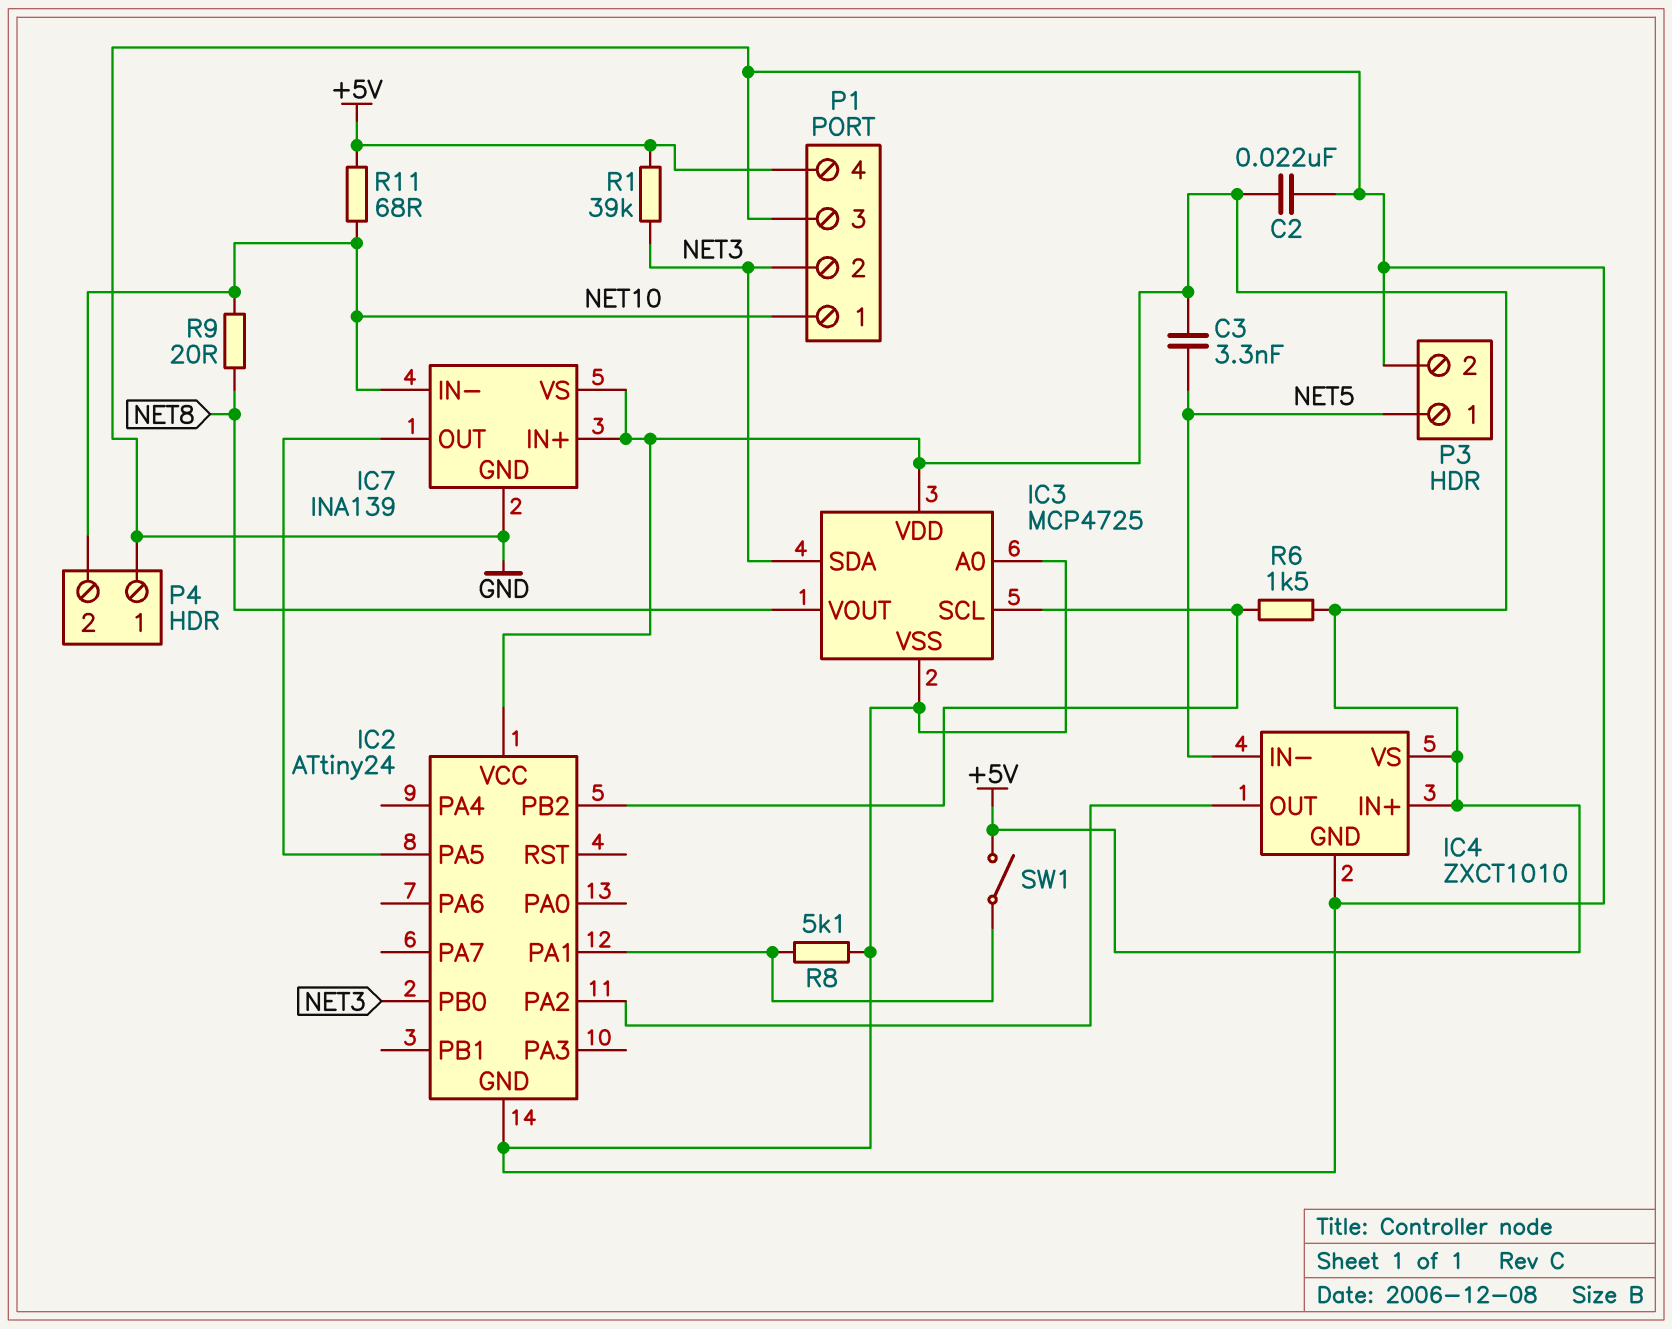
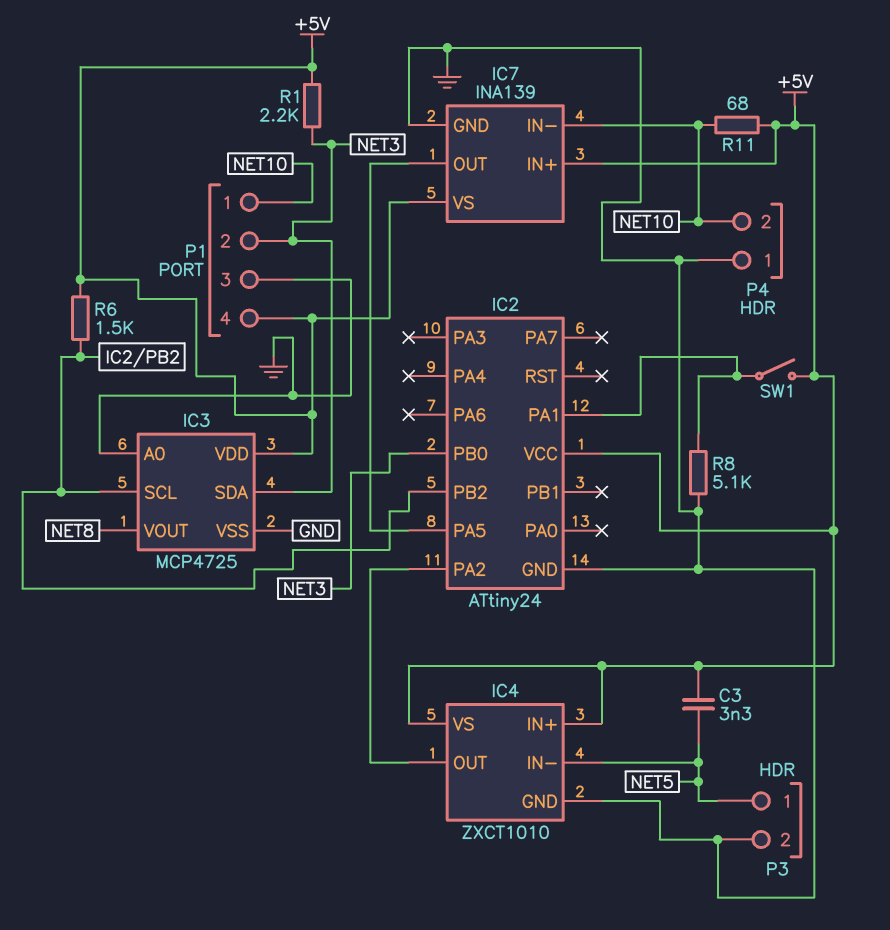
C2: 22nF (+5V, GND) -> none
R1: 39k (+5V, NET3) -> 2.2k (+5V, NET3)
R9: 20 (NET8, NET10) -> none

